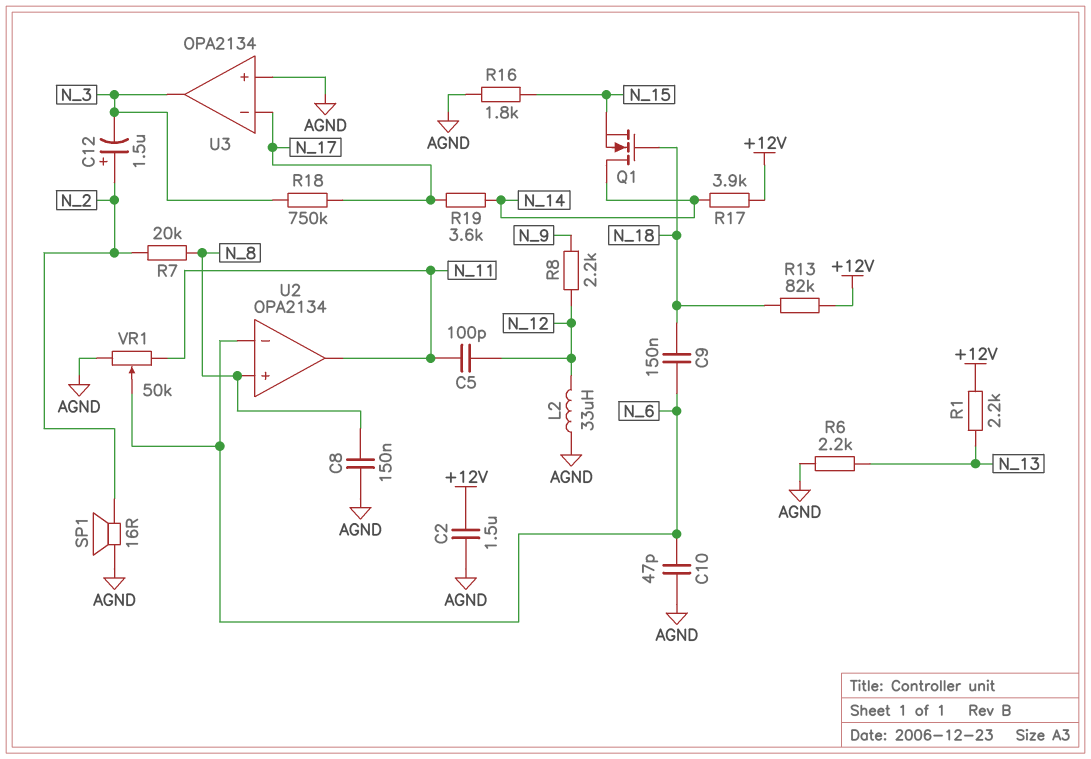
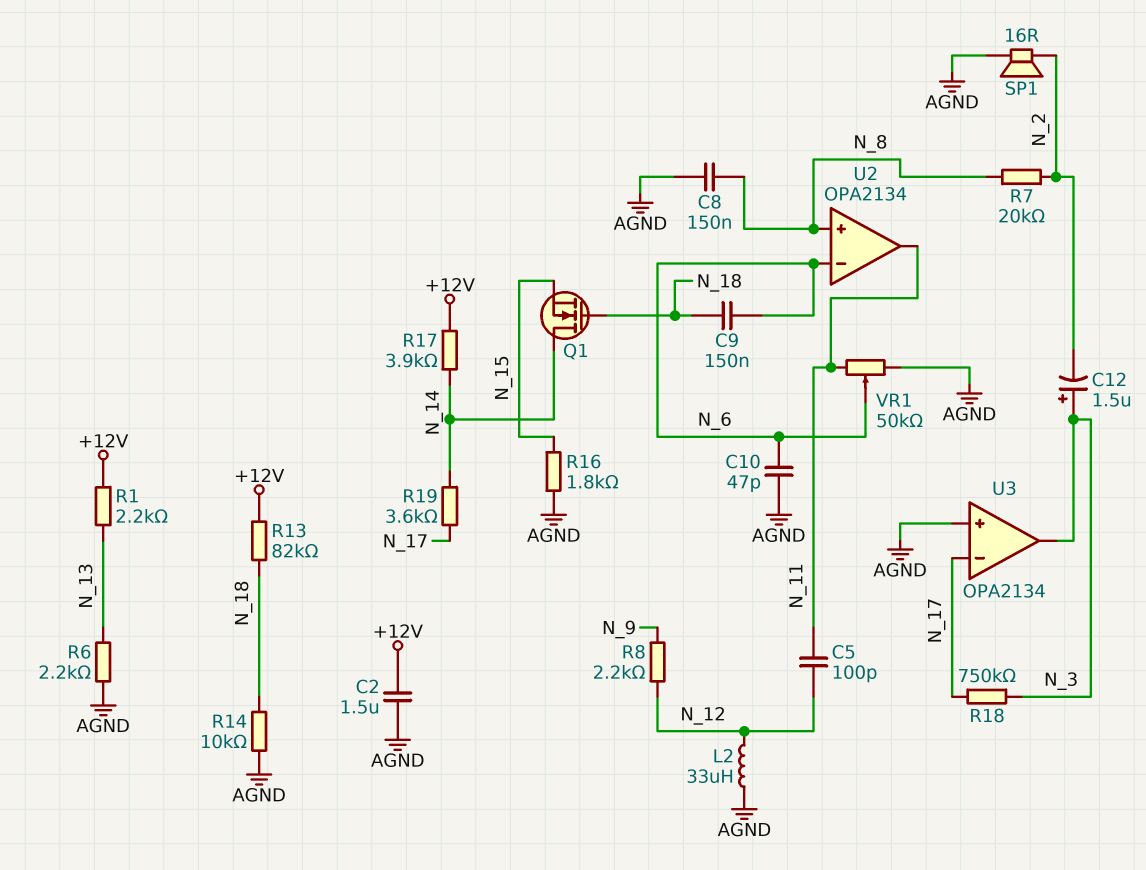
C12: 1.5uF (plus N_2, minus N_3) -> 1.5uF (plus N_3, minus N_2)
R14: none -> 10k (AGND, N_18)

